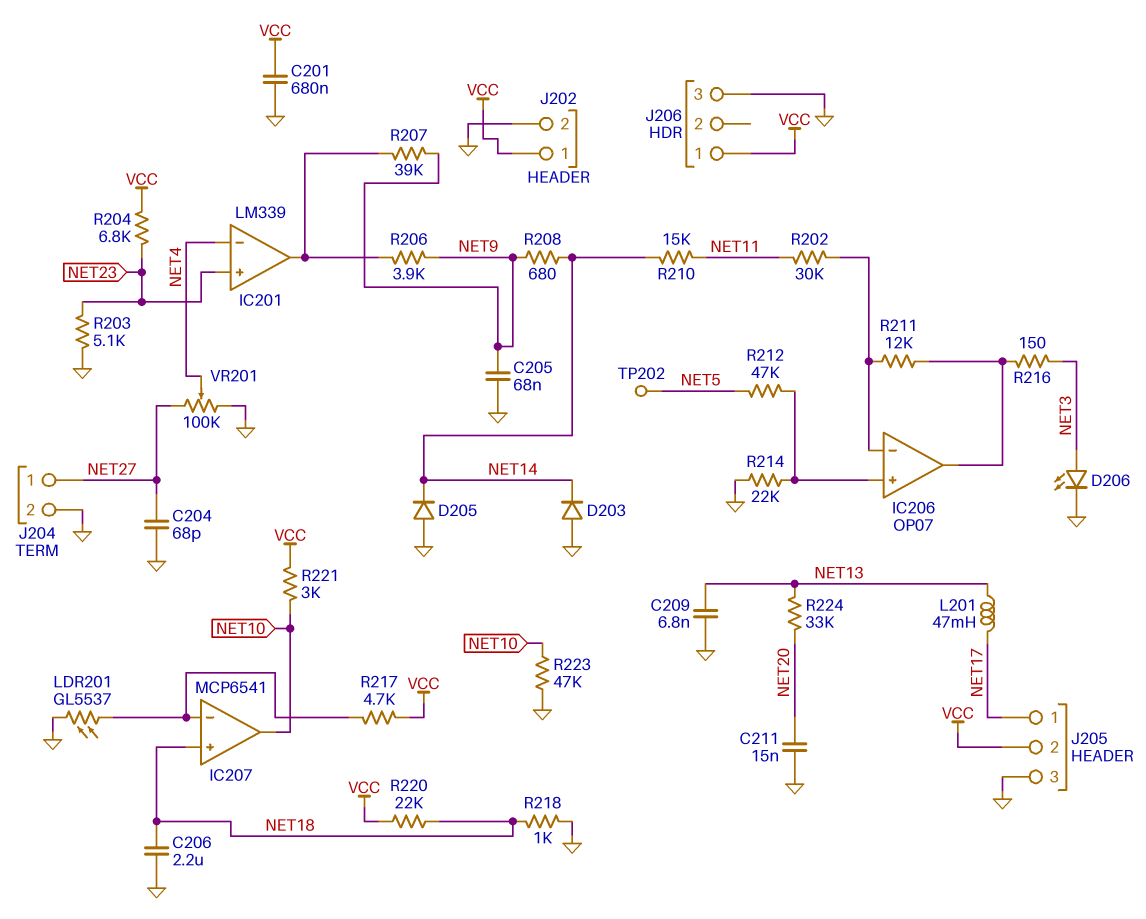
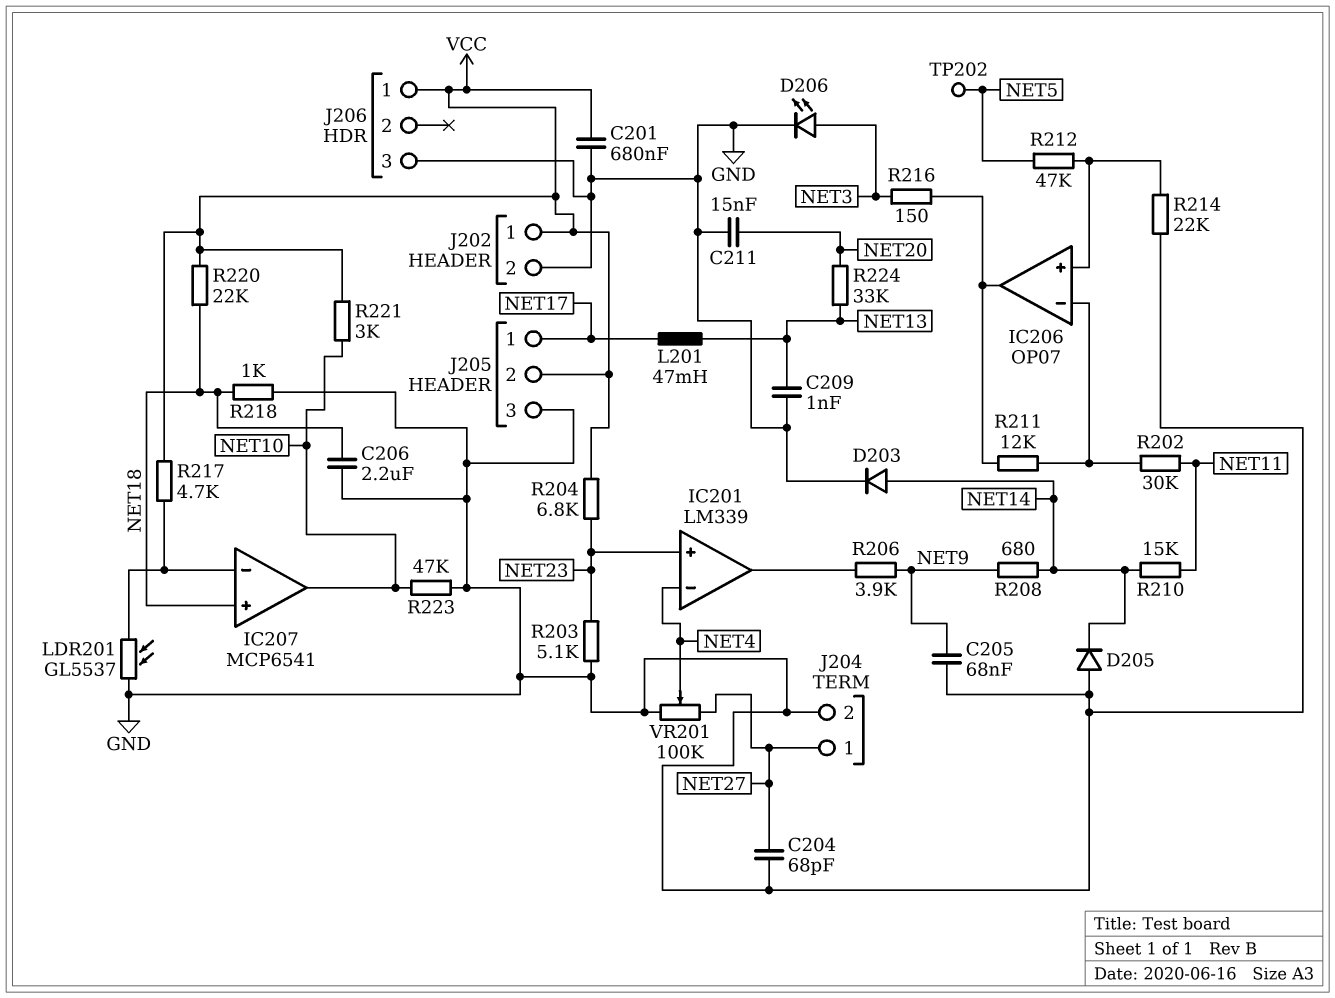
C209: 6.8nF (GND, NET13) -> 1nF (GND, NET13)
D203: diode (A GND, K NET14) -> diode (A NET14, K GND)
R207: 39k (IC201/out, NET9) -> none

